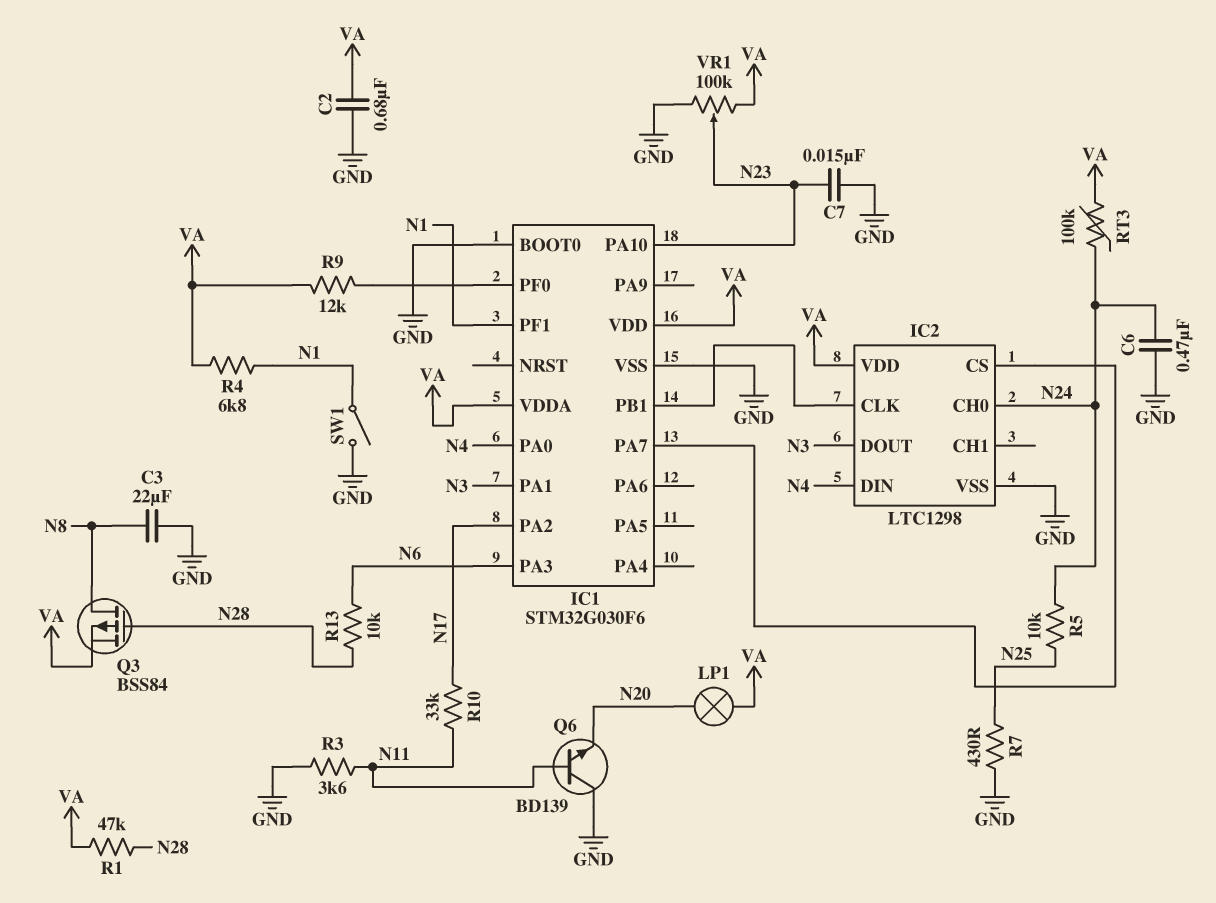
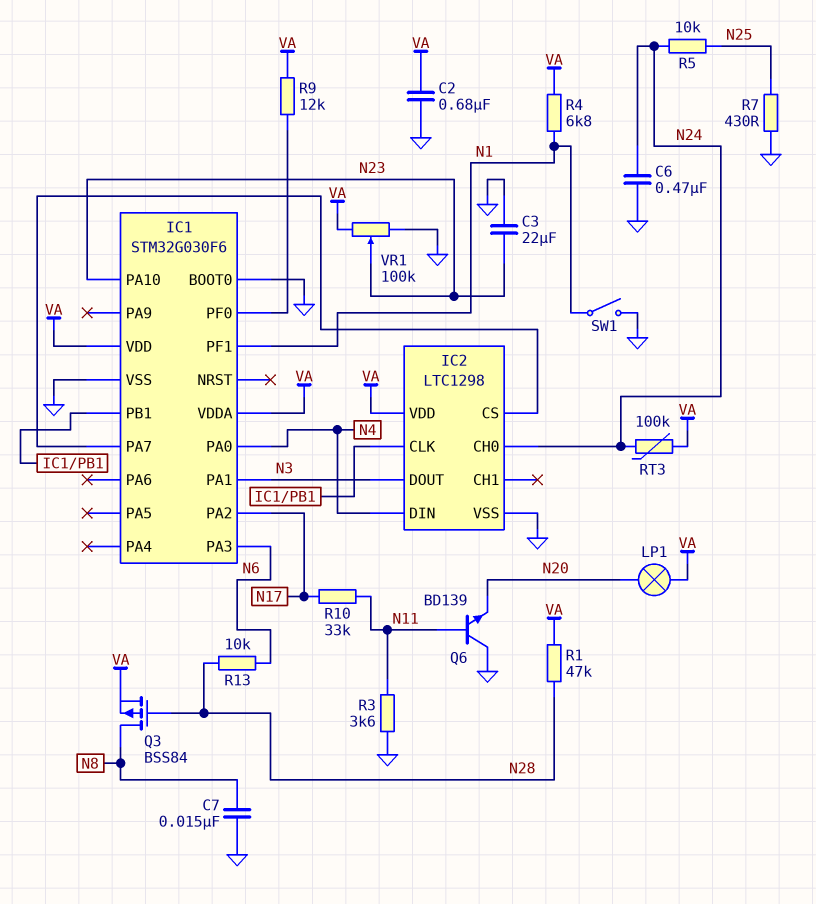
C3: 22uF (GND, N8) -> 22uF (GND, N23)
C7: 15nF (GND, N23) -> 15nF (GND, N8)

